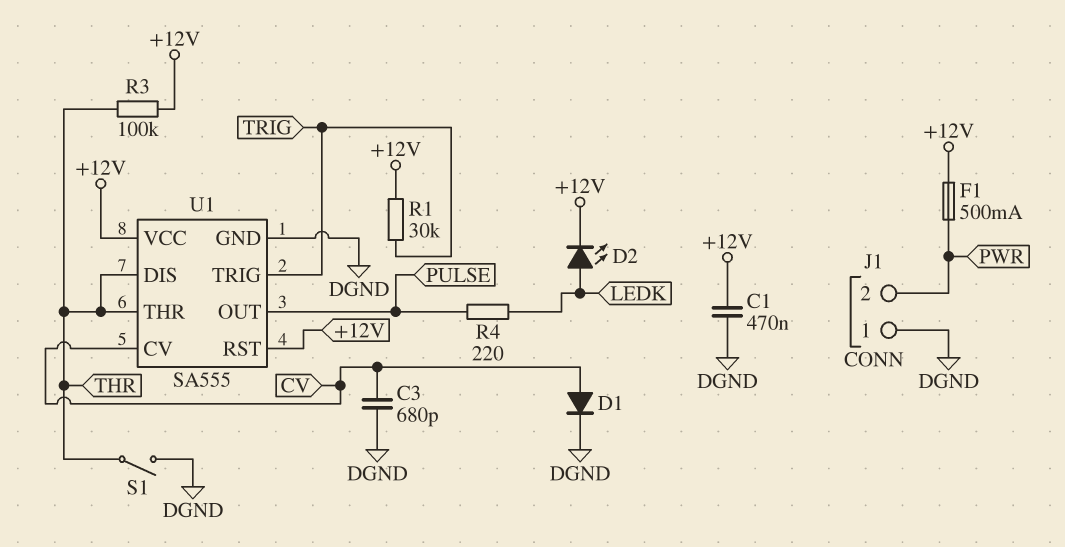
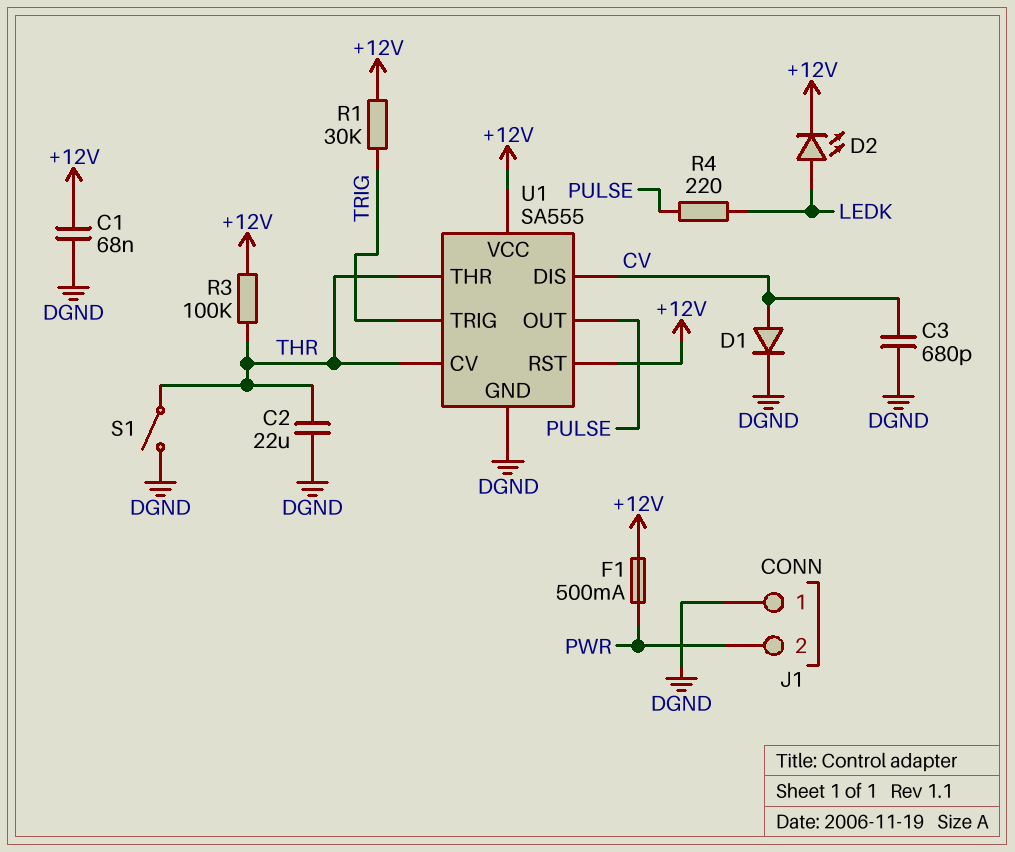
C1: 470nF (+12V, DGND) -> 68nF (+12V, DGND)
C2: none -> 22uF (DGND, THR)
U1 pin CV: CV -> THR
U1 pin DIS: THR -> CV

